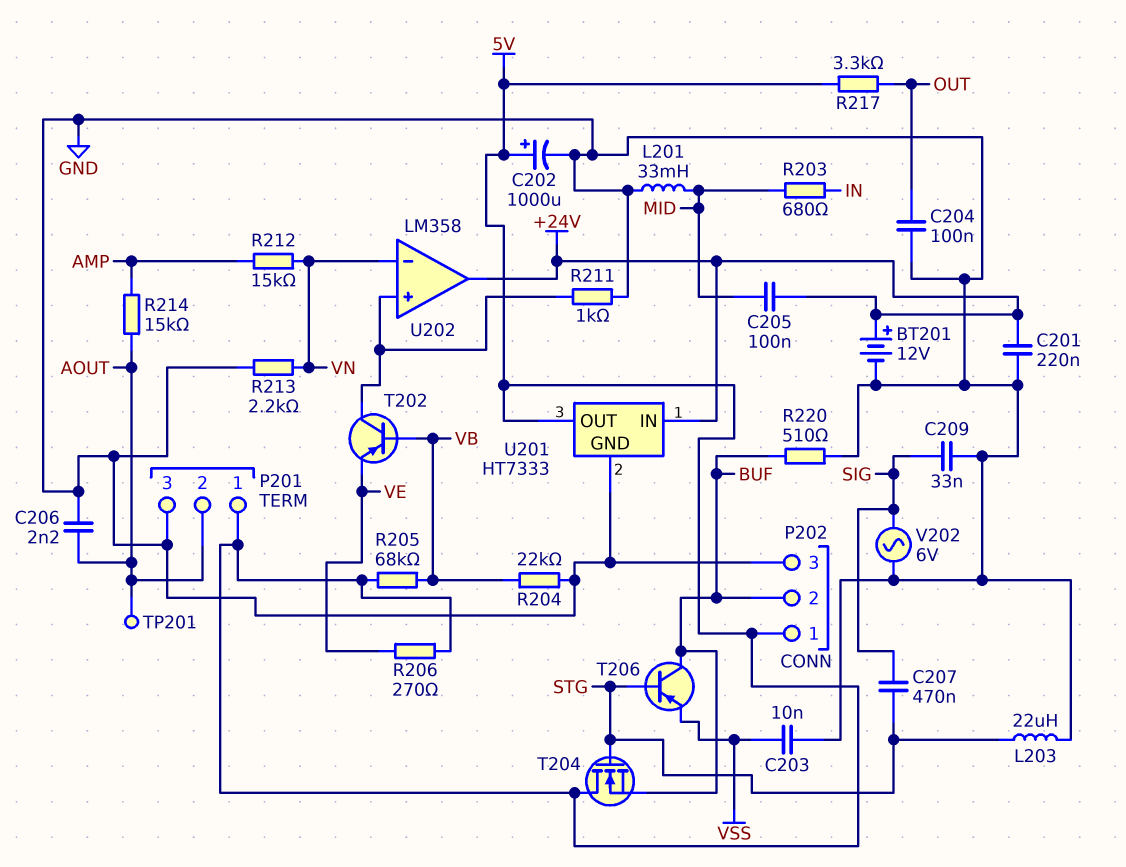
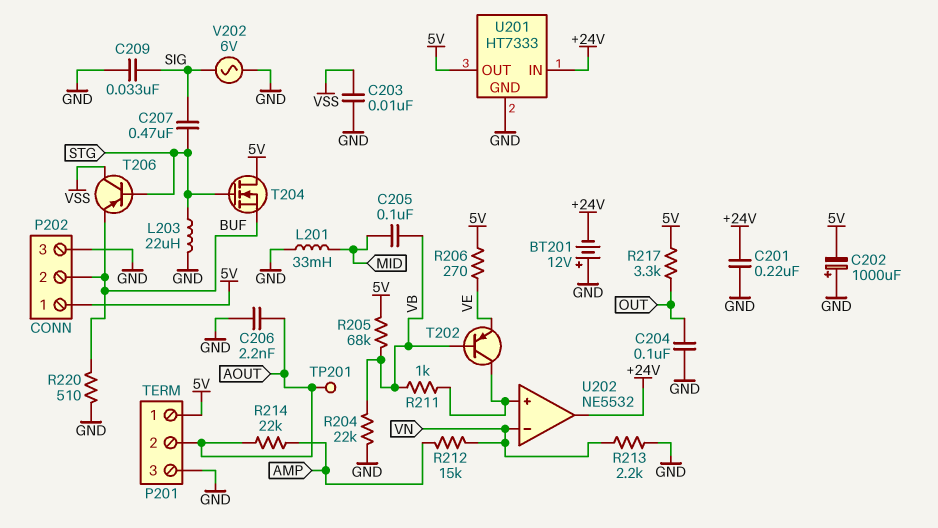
BT201: 12V (plus +24V, minus GND) -> 12V (plus GND, minus +24V)
C202: 1000uF (plus 5V, minus GND) -> 1000uF (plus GND, minus 5V)
C205: 100nF (+24V, MID) -> 100nF (MID, VB)
R203: 680 (IN, MID) -> none
R211: 1k (GND, U202/in+) -> 1k (U202/in+, VB)
R214: 15k (AMP, AOUT) -> 22k (AMP, AOUT)
T206: PNP (B STG, C BUF, E VSS) -> PNP (B STG, C VSS, E BUF)
U202: LM358 -> NE5532

